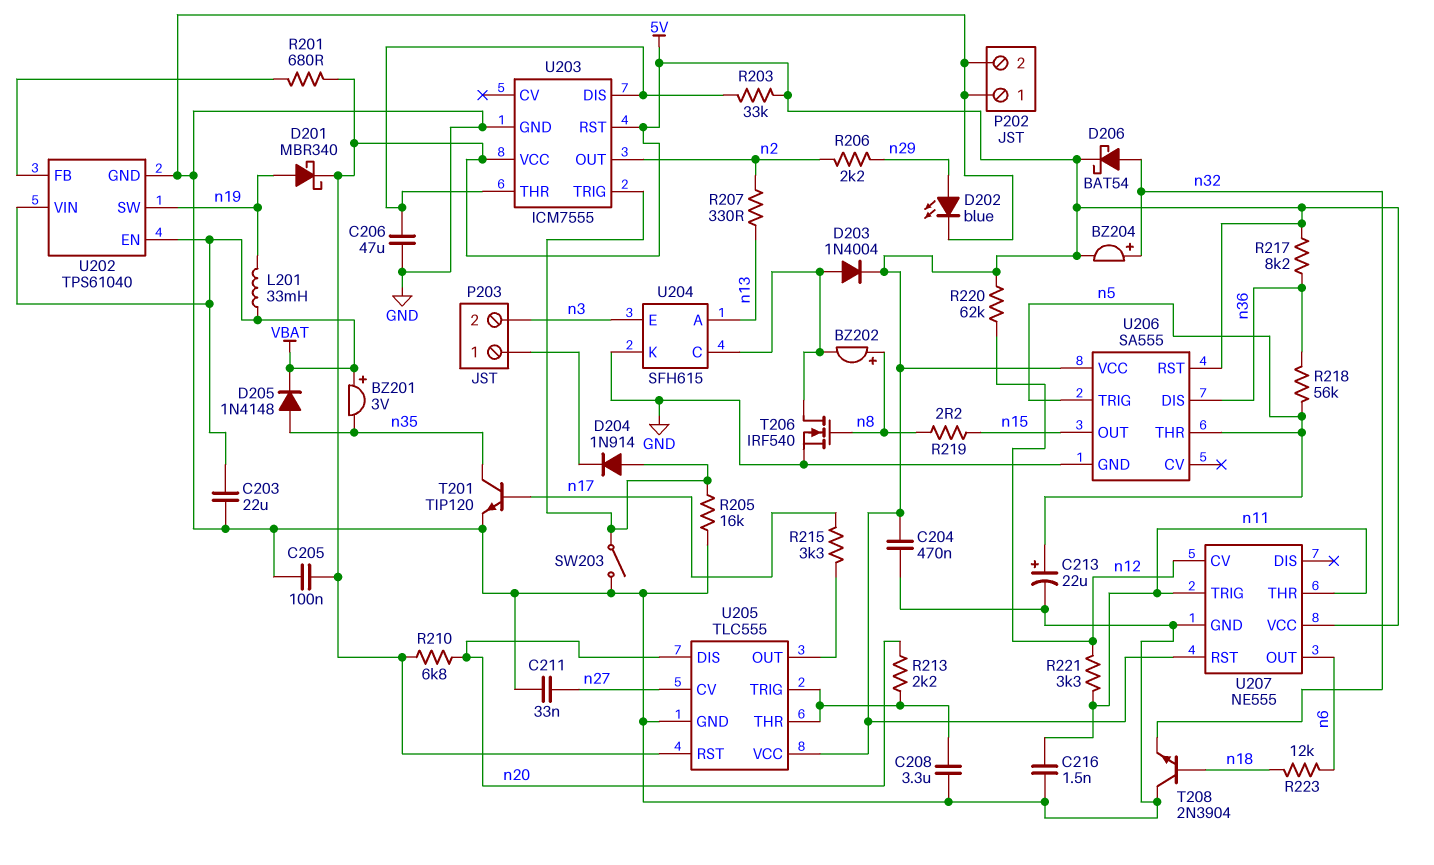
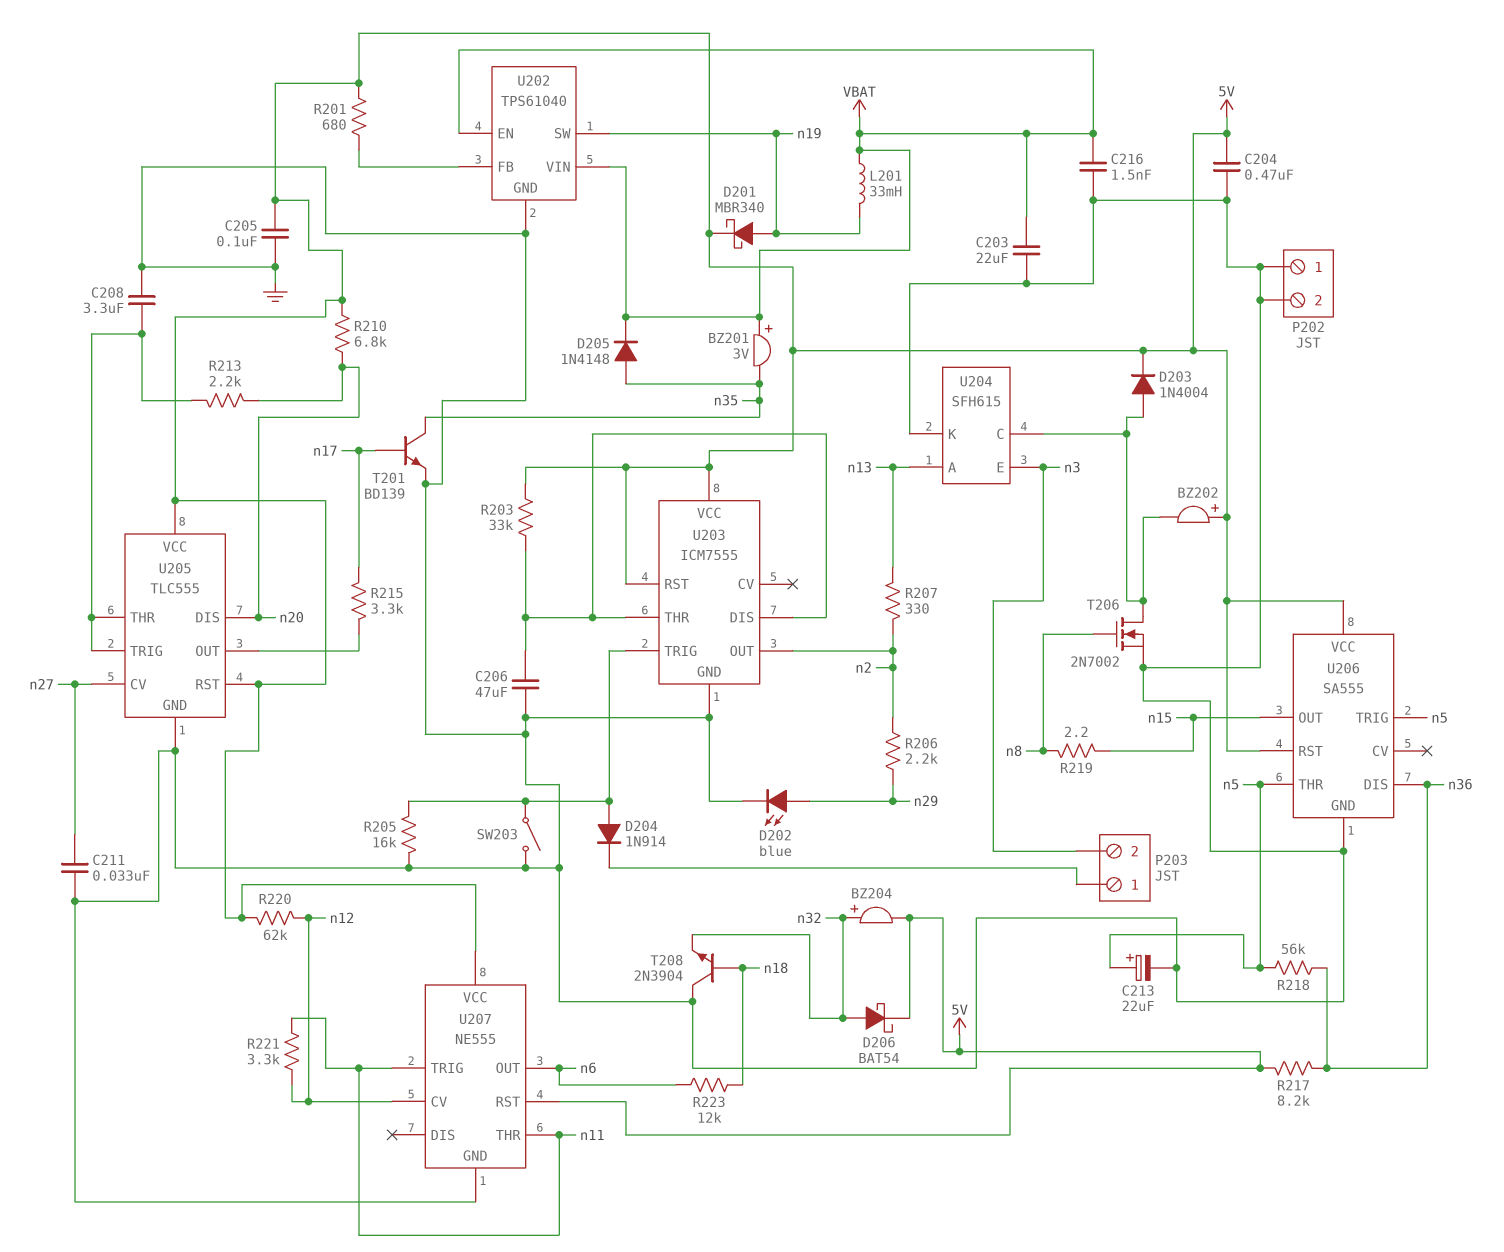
BZ202: buzzer (plus n8, minus U204/C) -> buzzer (plus 5V, minus U204/C)
C216: 1.5nF (GND, n11) -> 1.5nF (GND, VBAT)
T201: NPN TIP120 (B n17, C n35, E GND) -> NPN BD139 (B n17, C n35, E GND)
T206: NMOS IRF540 (G n8, D U204/C, S GND) -> NMOS 2N7002 (G n8, D U204/C, S GND)

